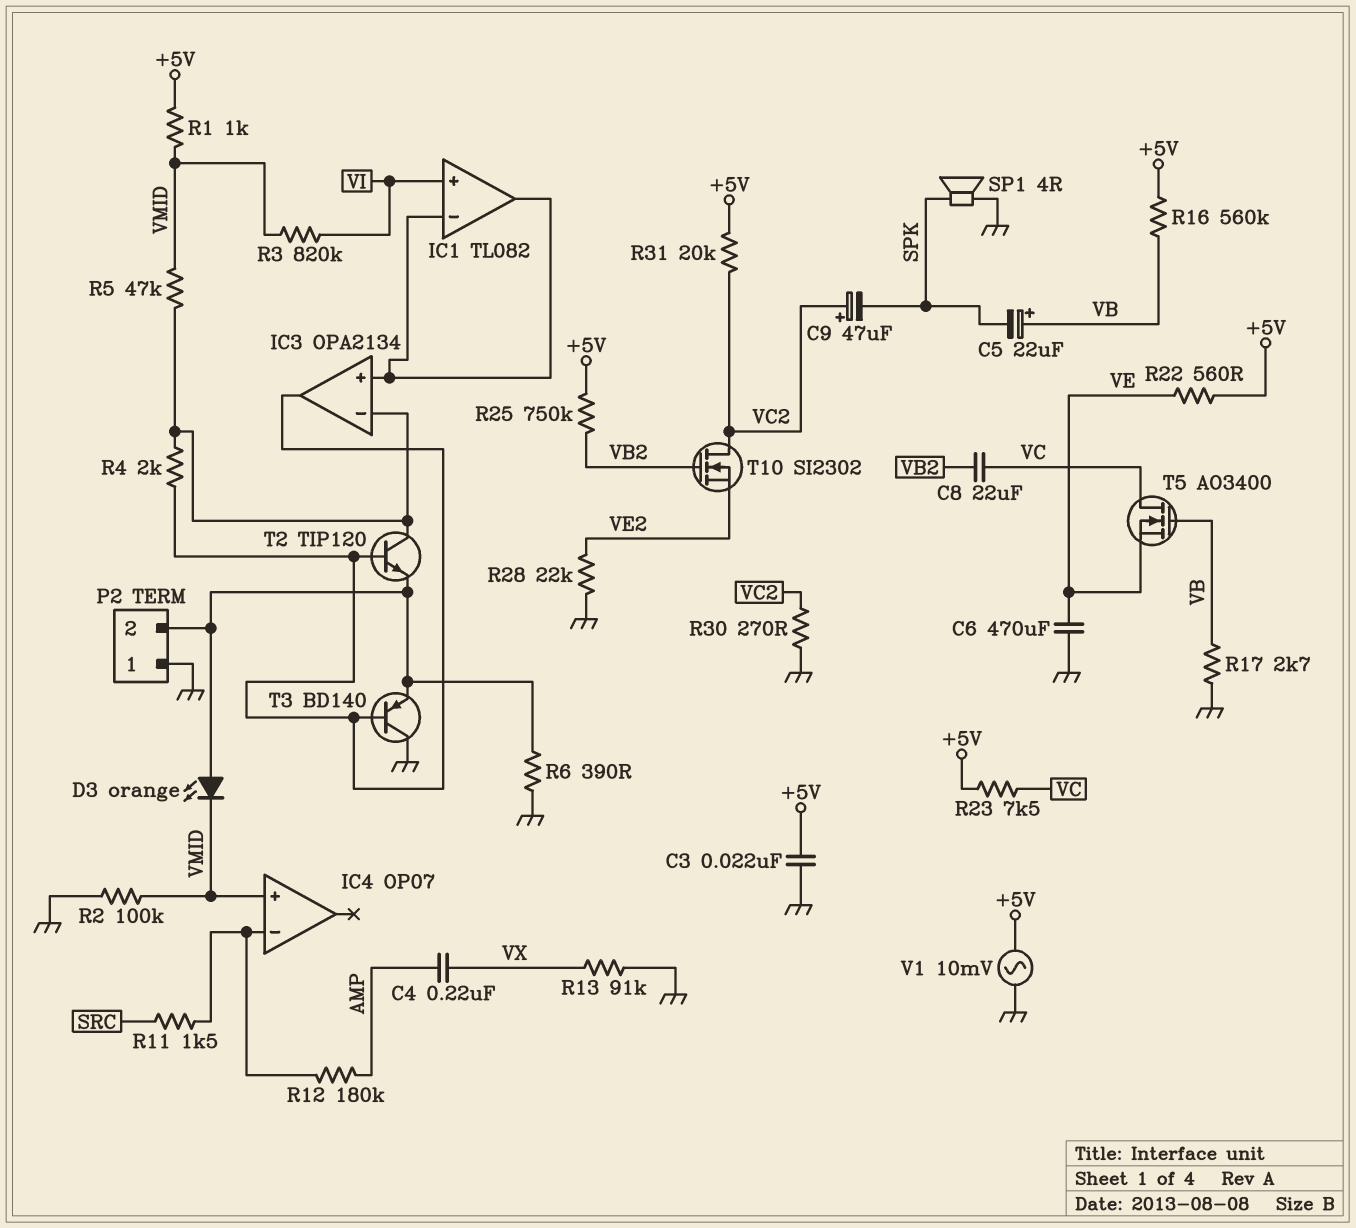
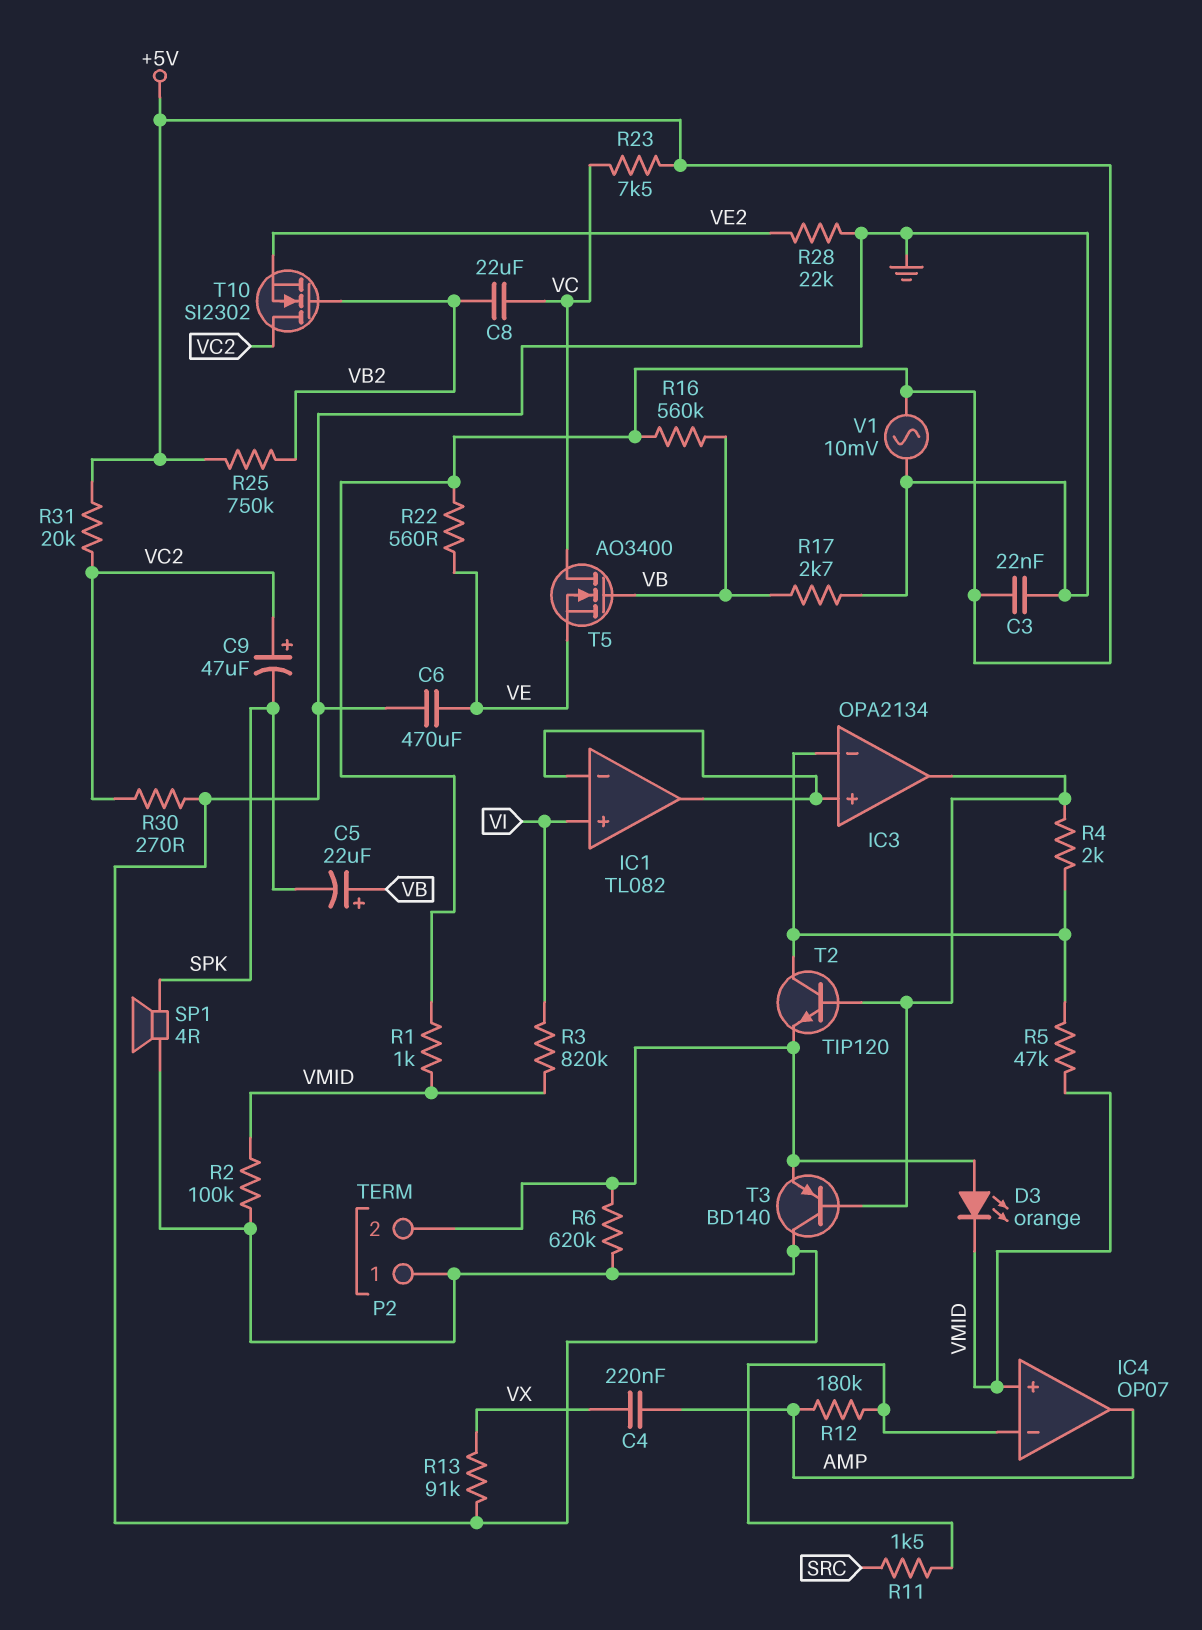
IC4 pin out: none -> AMP
R6: 390 (GND, P2/2) -> 620k (GND, P2/2)

